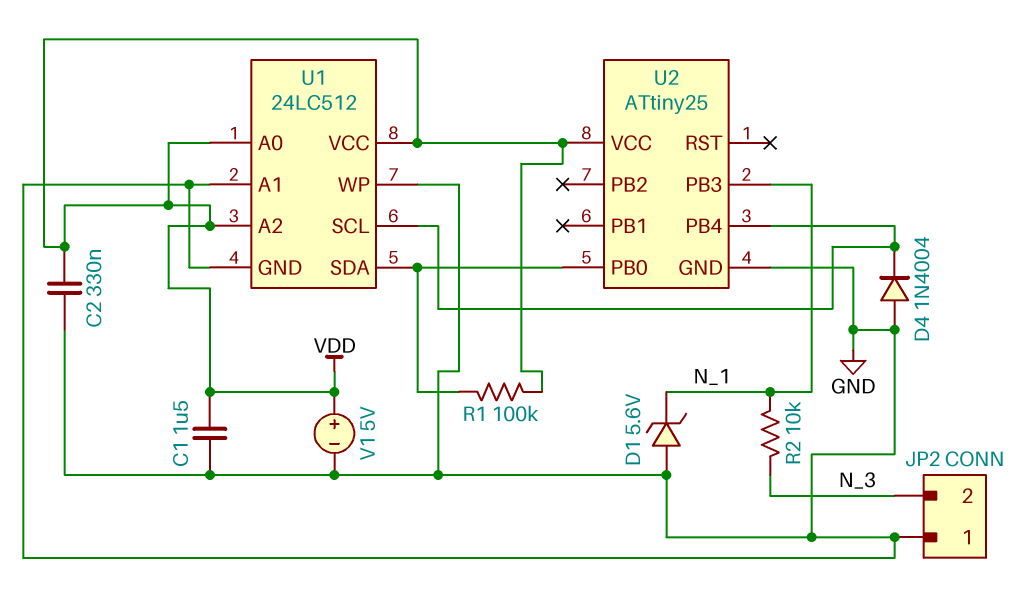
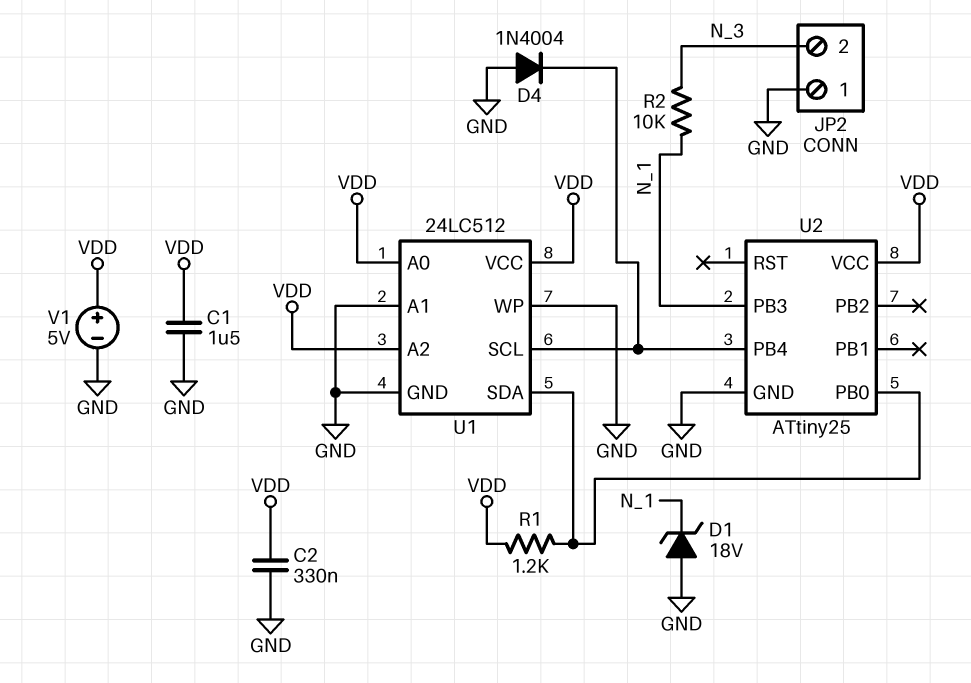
D1: zener 5.6V (A GND, K N_1) -> zener 18V (A GND, K N_1)
R1: 100k (U1/SDA, VDD) -> 1.2k (U1/SDA, VDD)

